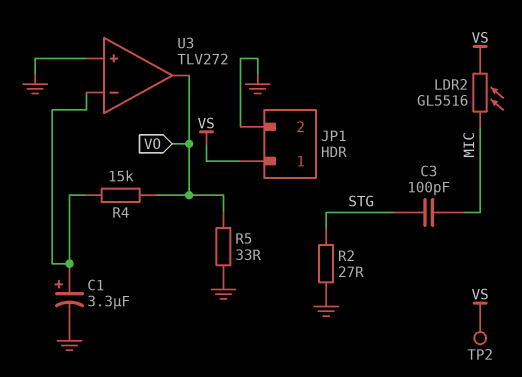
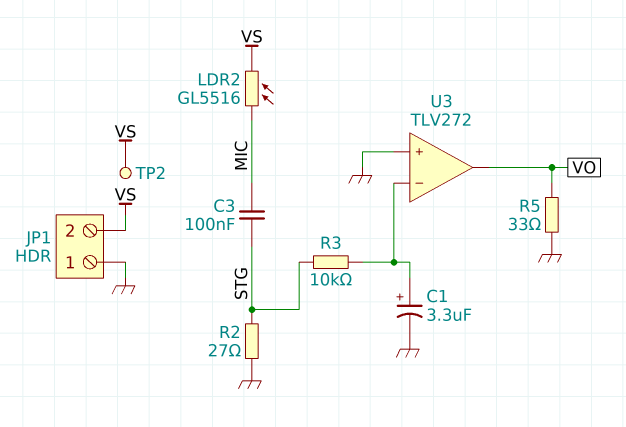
C3: 100pF (MIC, STG) -> 100nF (MIC, STG)
JP1 pin 1: VS -> GND
JP1 pin 2: GND -> VS
R3: none -> 10k (STG, U3/in-)
R4: 15k (U3/in-, VO) -> none

